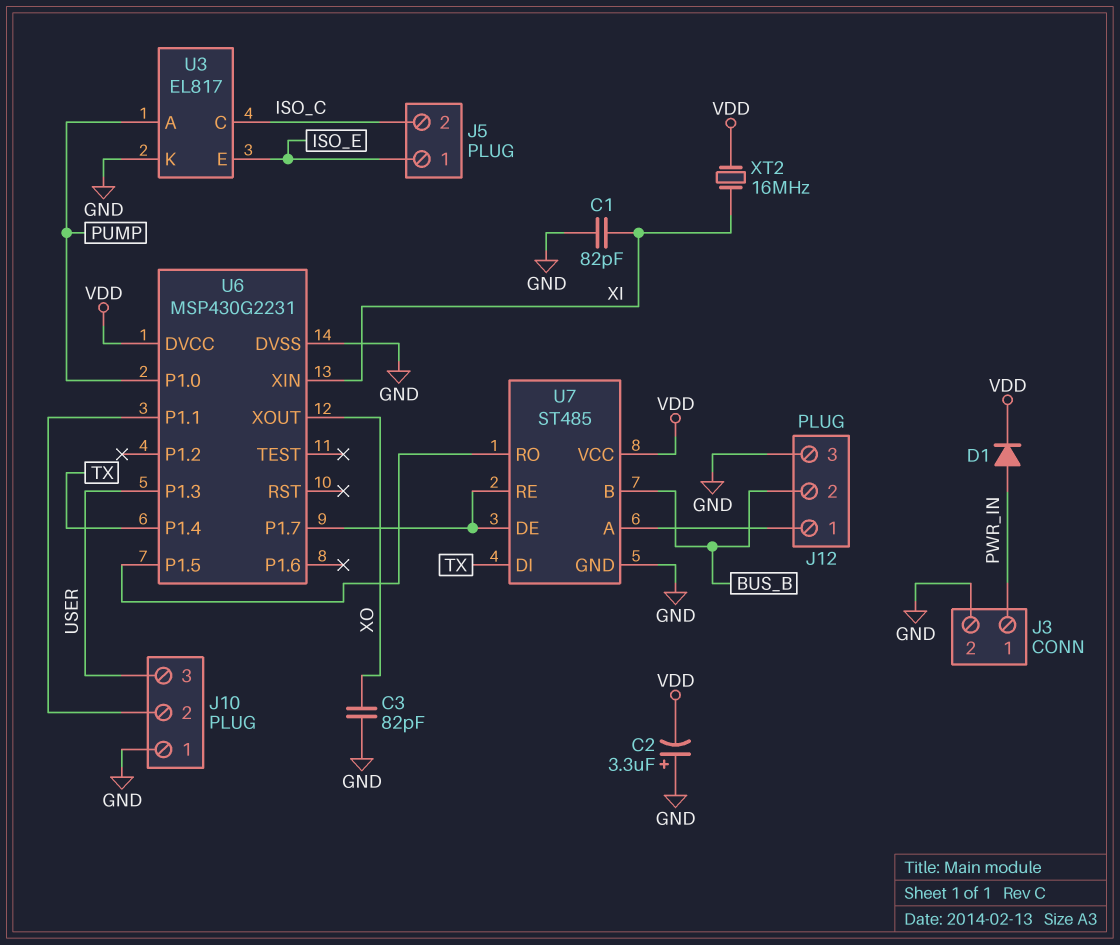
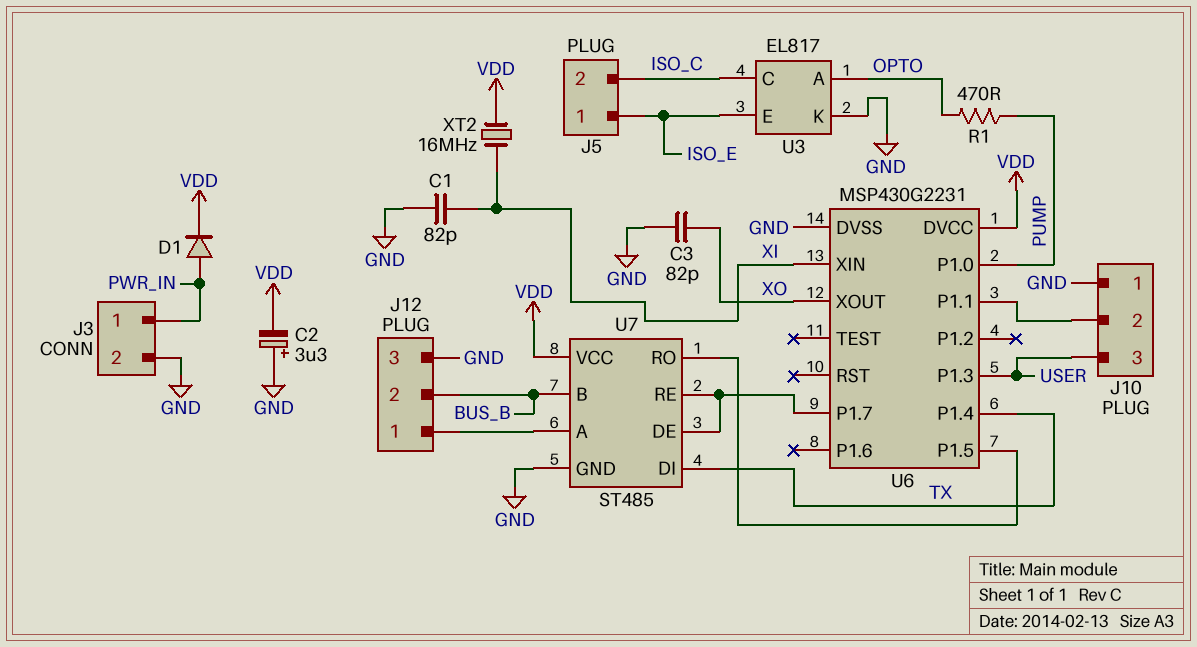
R1: none -> 470 (OPTO, PUMP)
U3 pin A: PUMP -> OPTO

